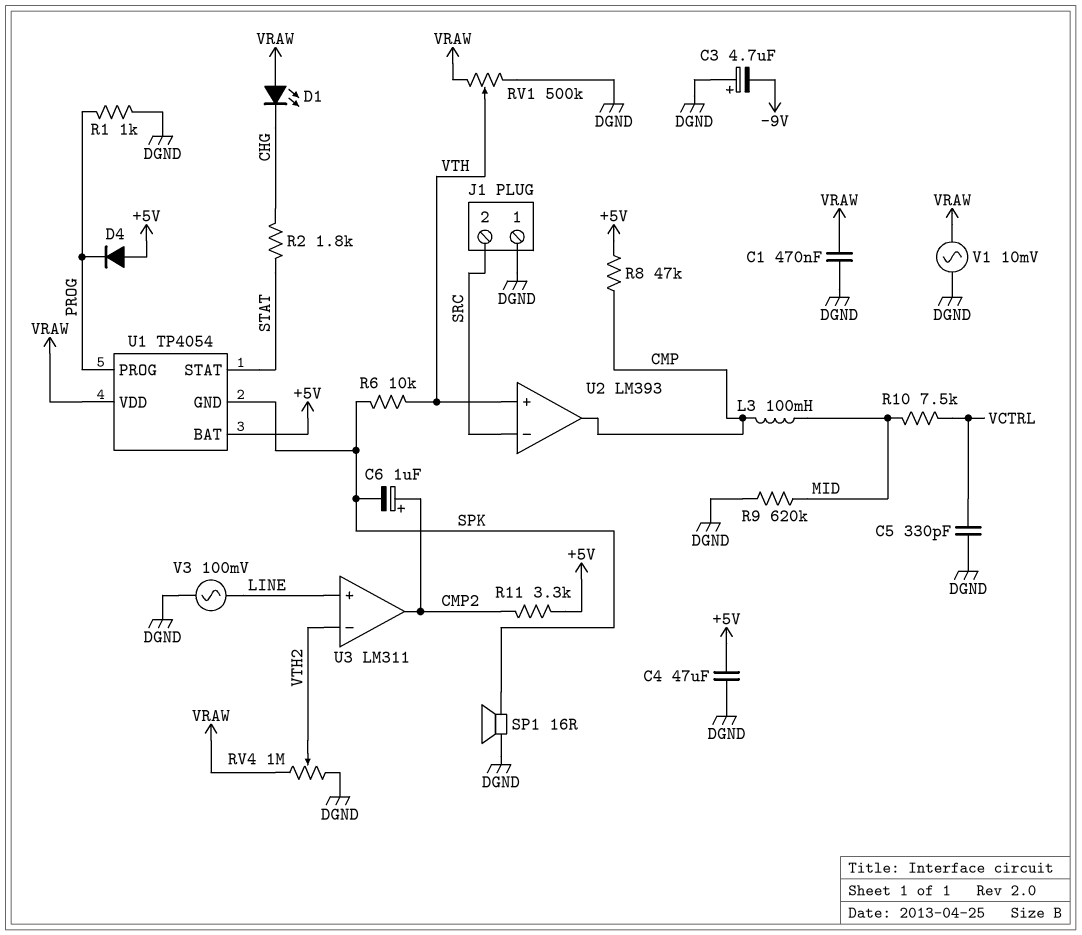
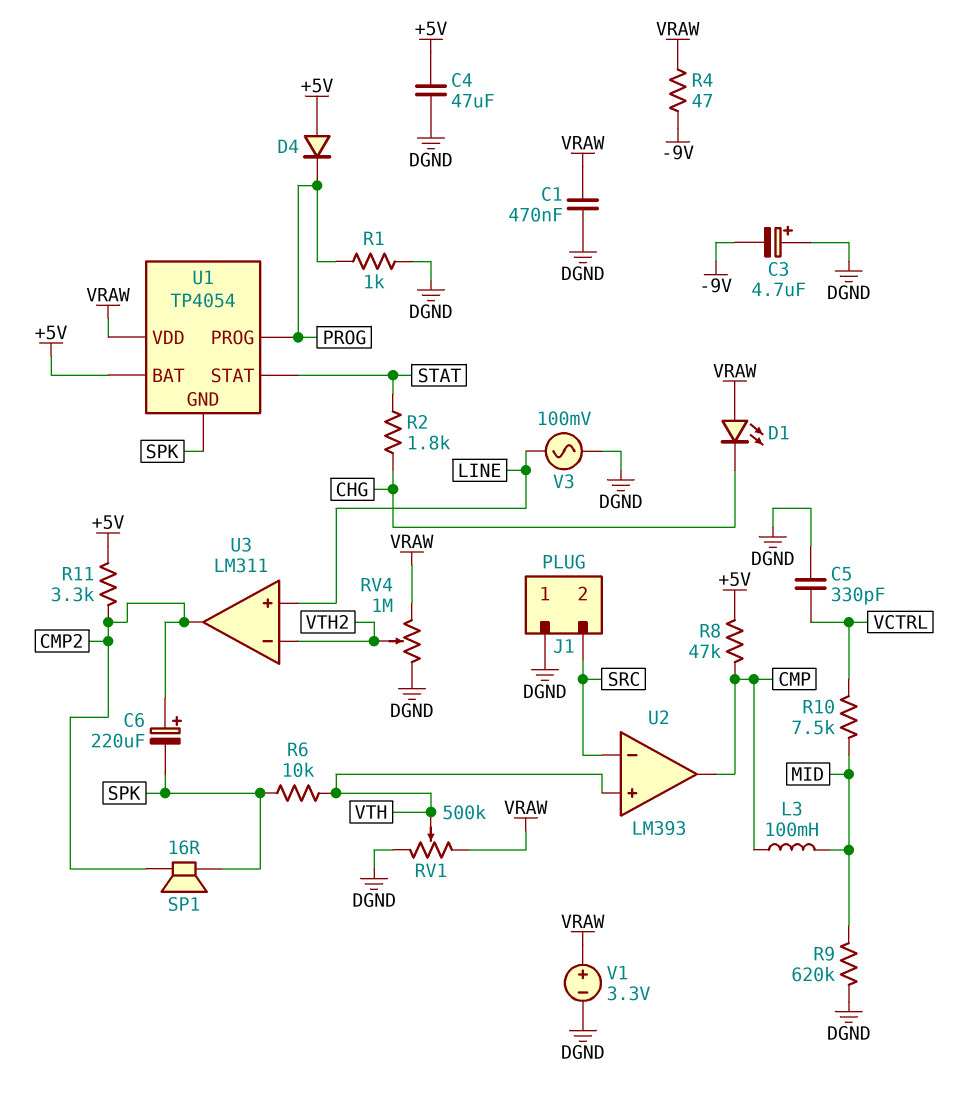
C6: 1uF (plus CMP2, minus SPK) -> 220uF (plus CMP2, minus SPK)
R4: none -> 47 (-9V, VRAW)
SP1: speaker 16R (DGND, SPK) -> speaker 16R (CMP2, SPK)
V1: AC 10mV (DGND, VRAW) -> 3.3V (plus VRAW, minus DGND)

